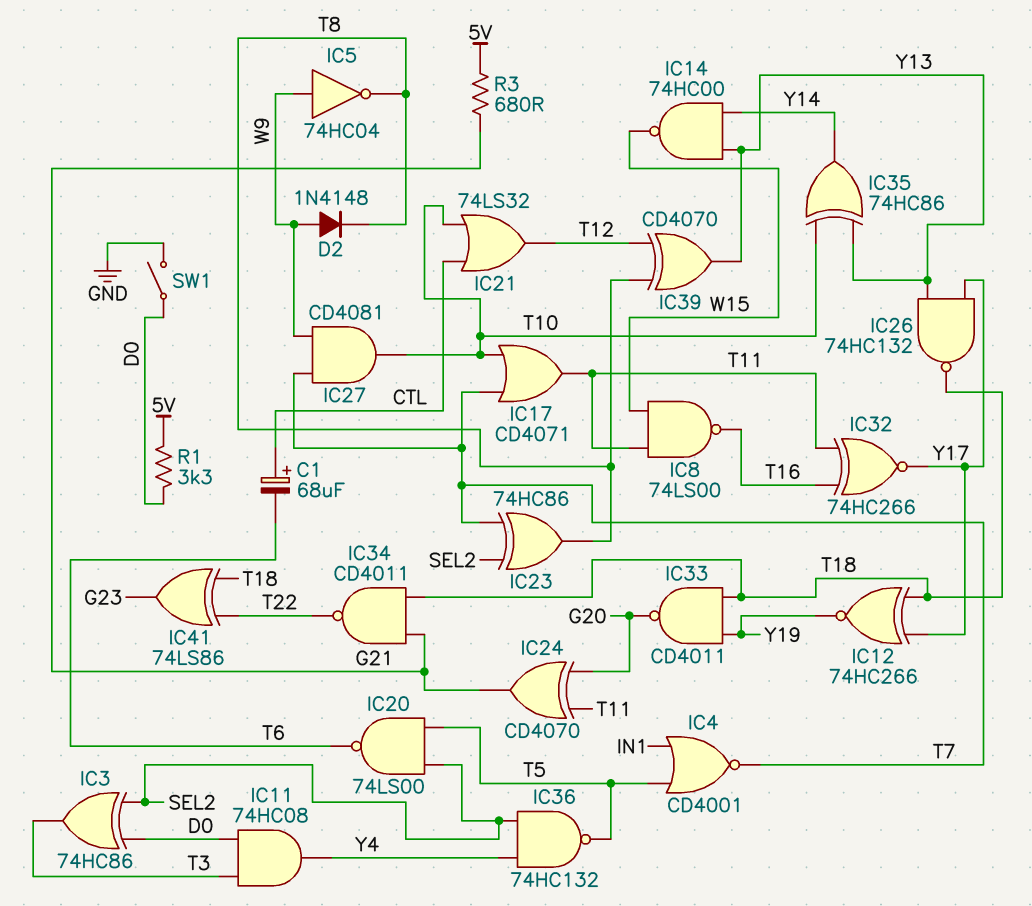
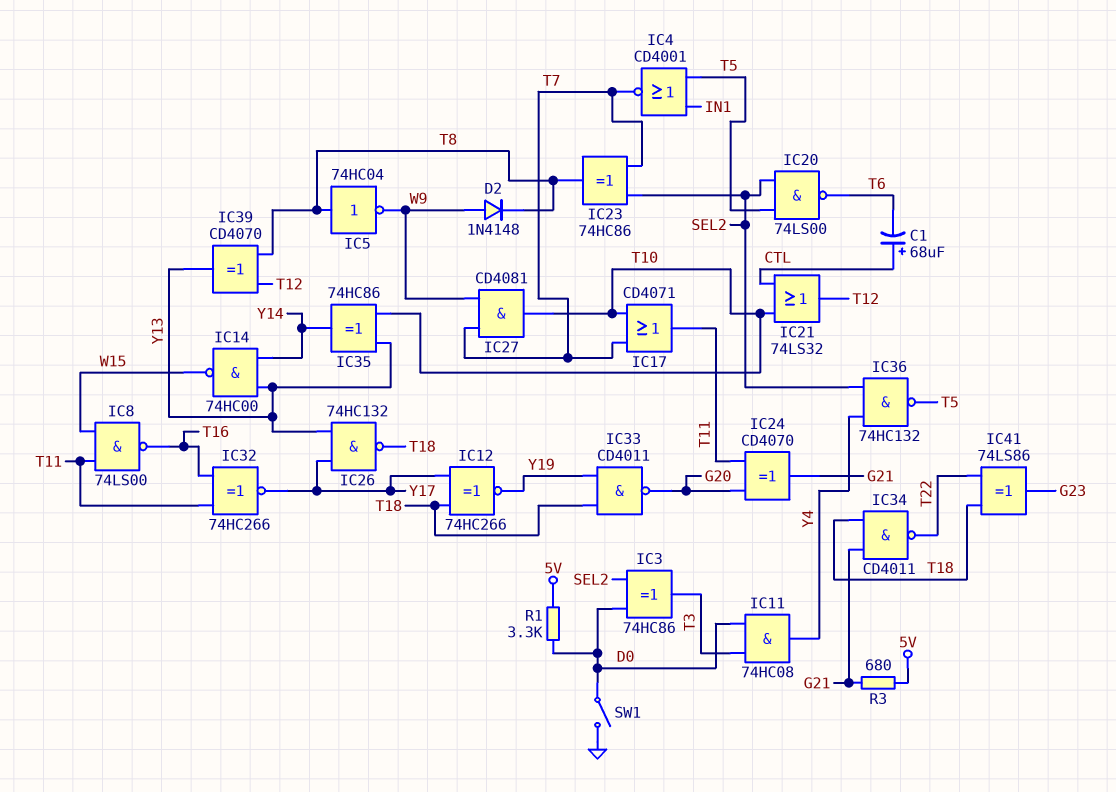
IC5: NOT 74HC04 (in W9, out T8) -> NOT 74HC04 (in T8, out W9)

